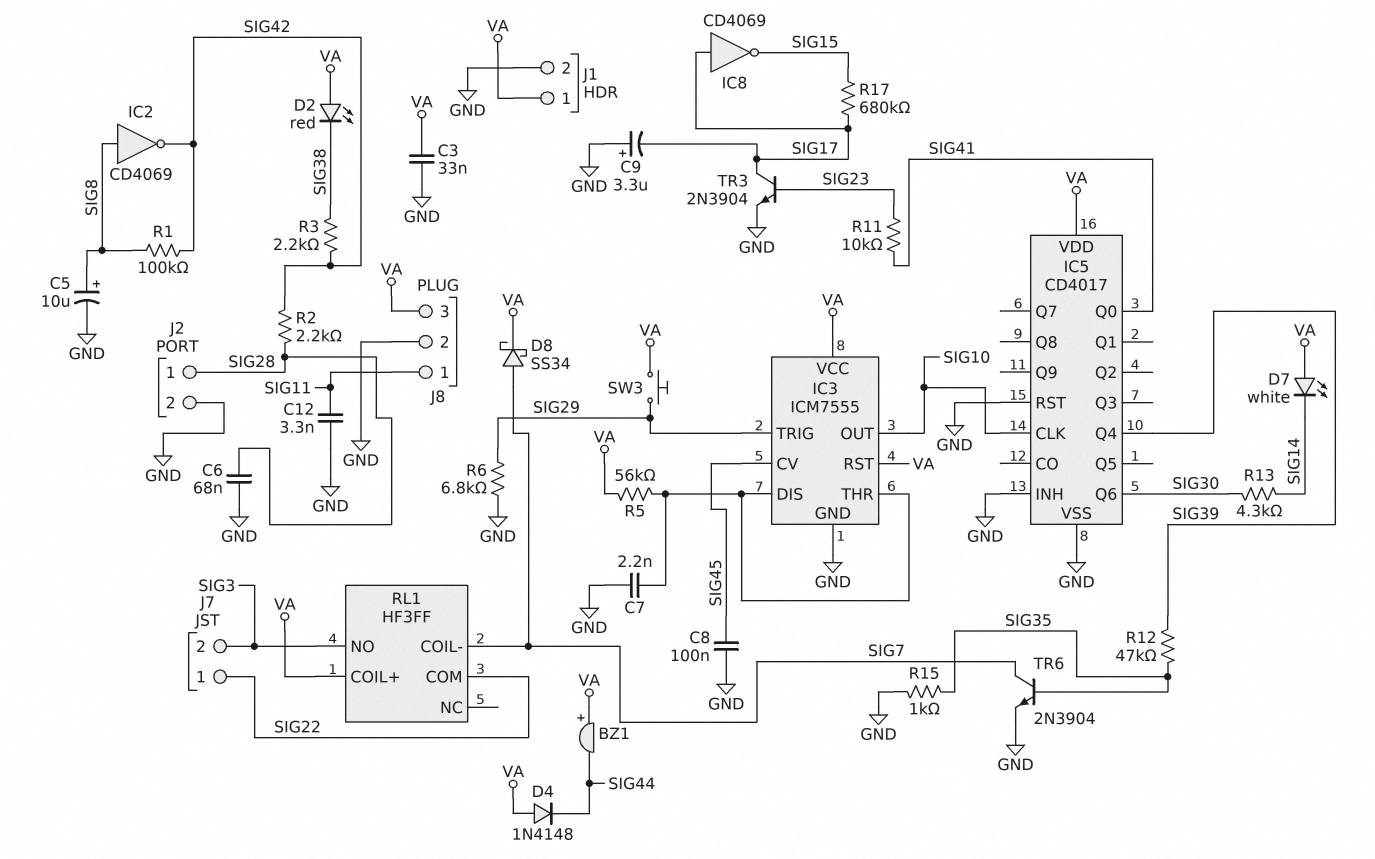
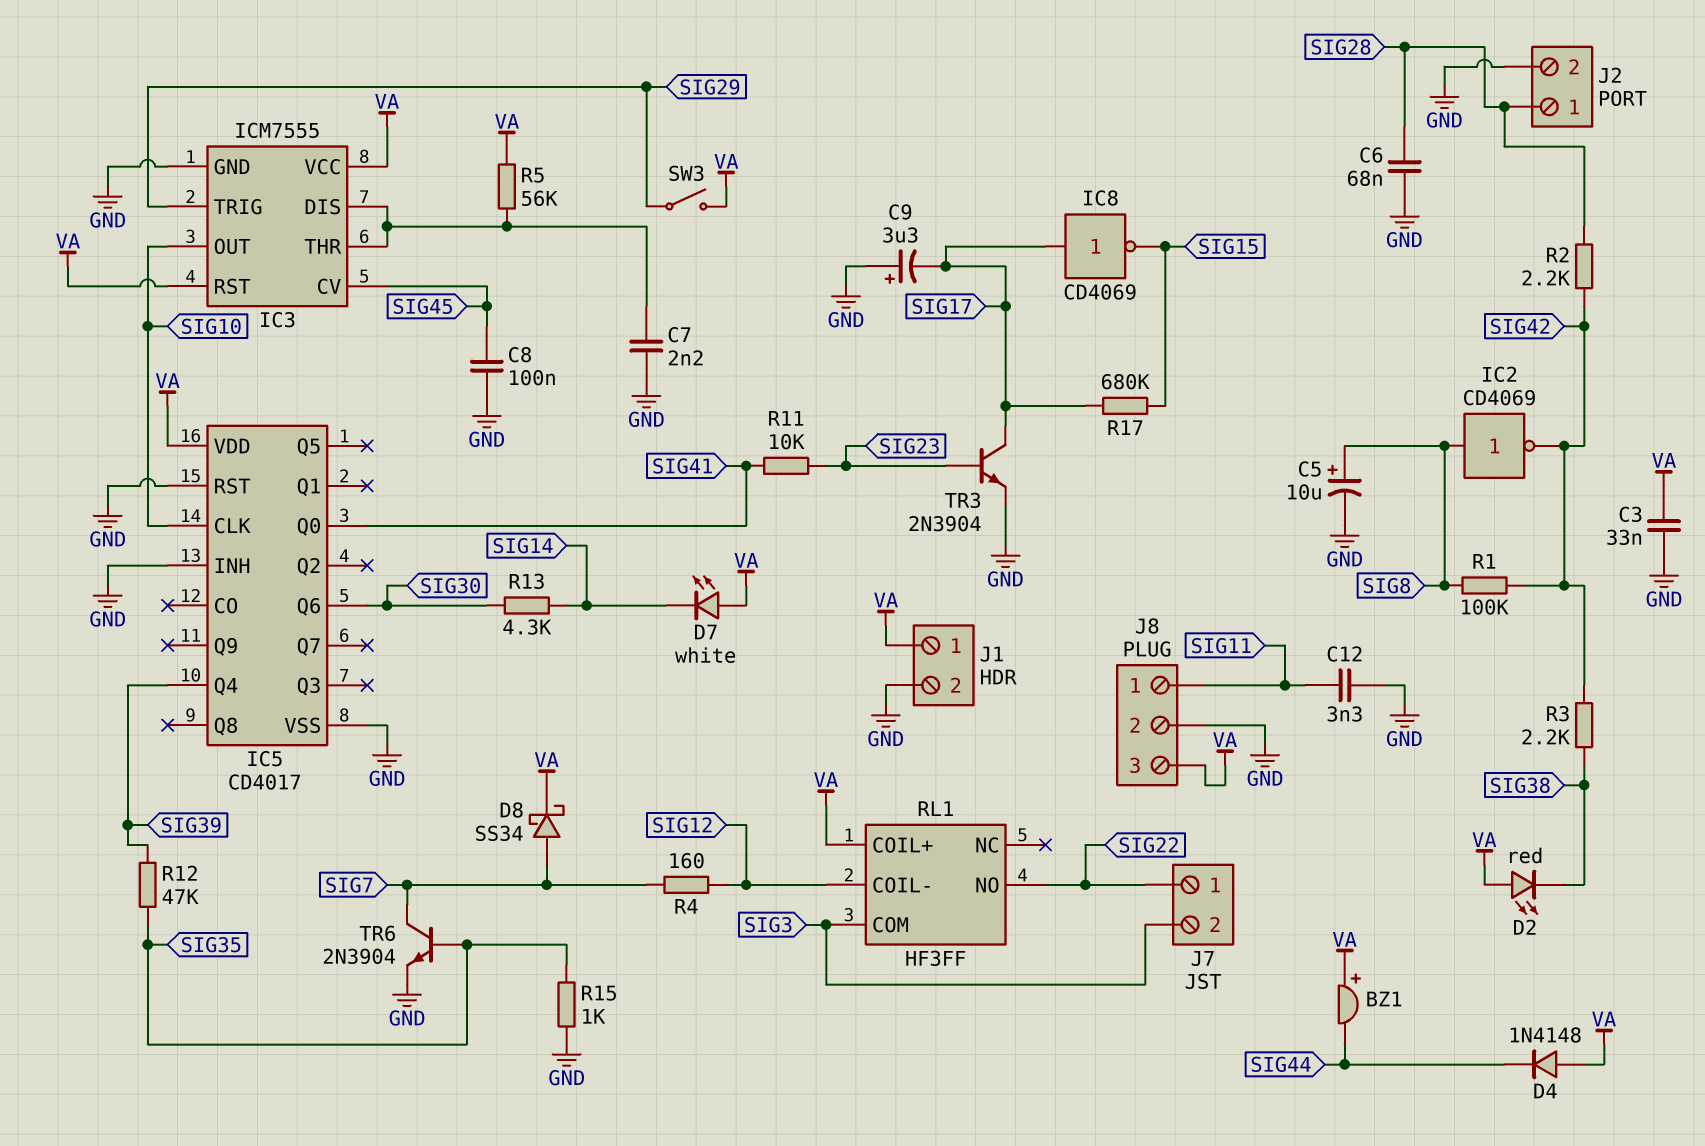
R4: none -> 160 (SIG7, SIG12)
R6: 6.8k (GND, SIG29) -> none
RL1 pin COIL-: SIG7 -> SIG12
RL1 pin COM: SIG22 -> SIG3
RL1 pin NO: SIG3 -> SIG22
SW3: button (SIG29, VA) -> switch (SIG29, VA)

